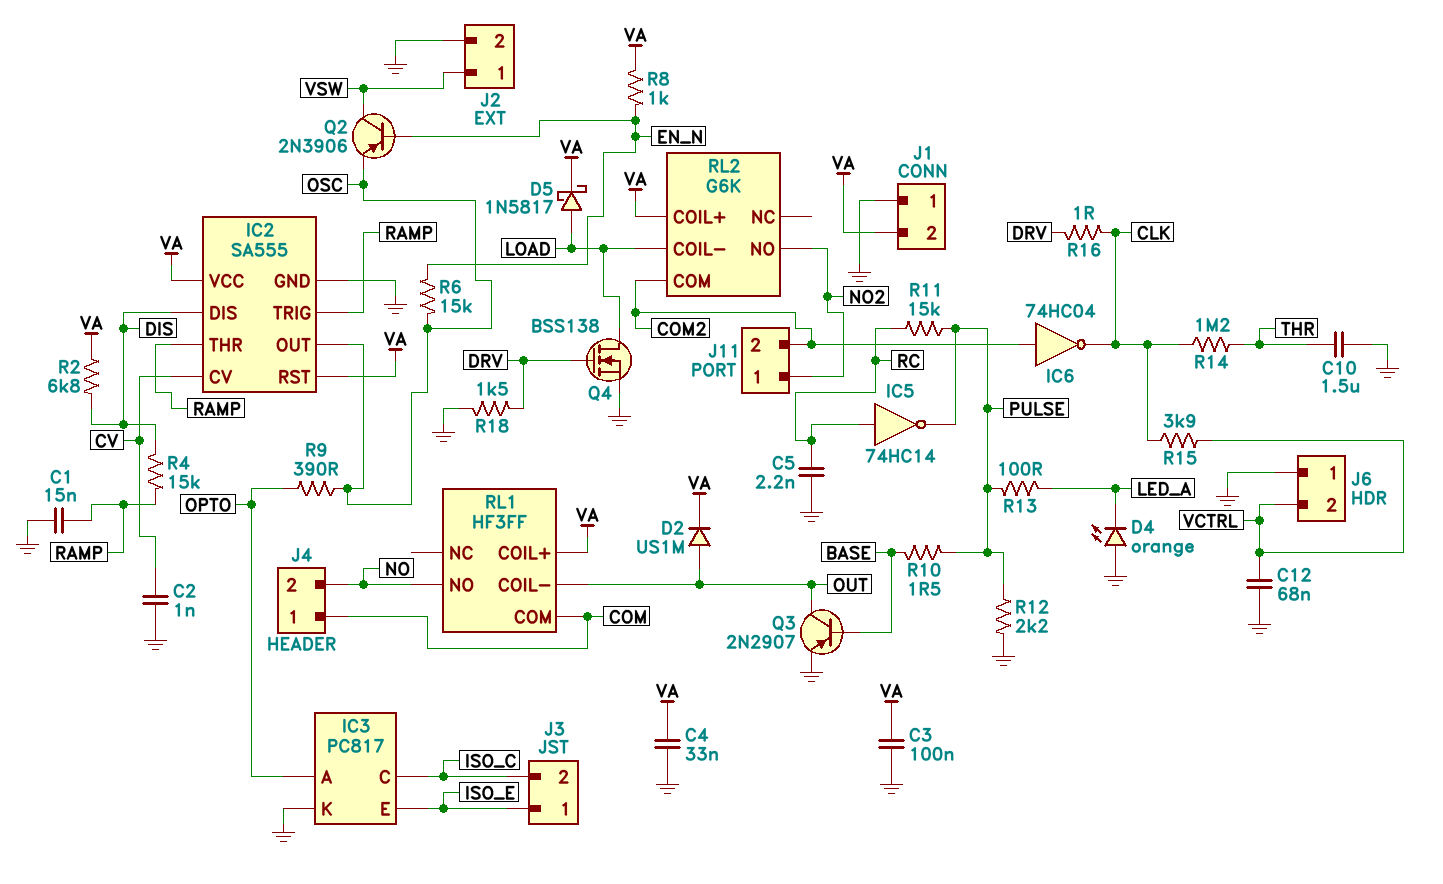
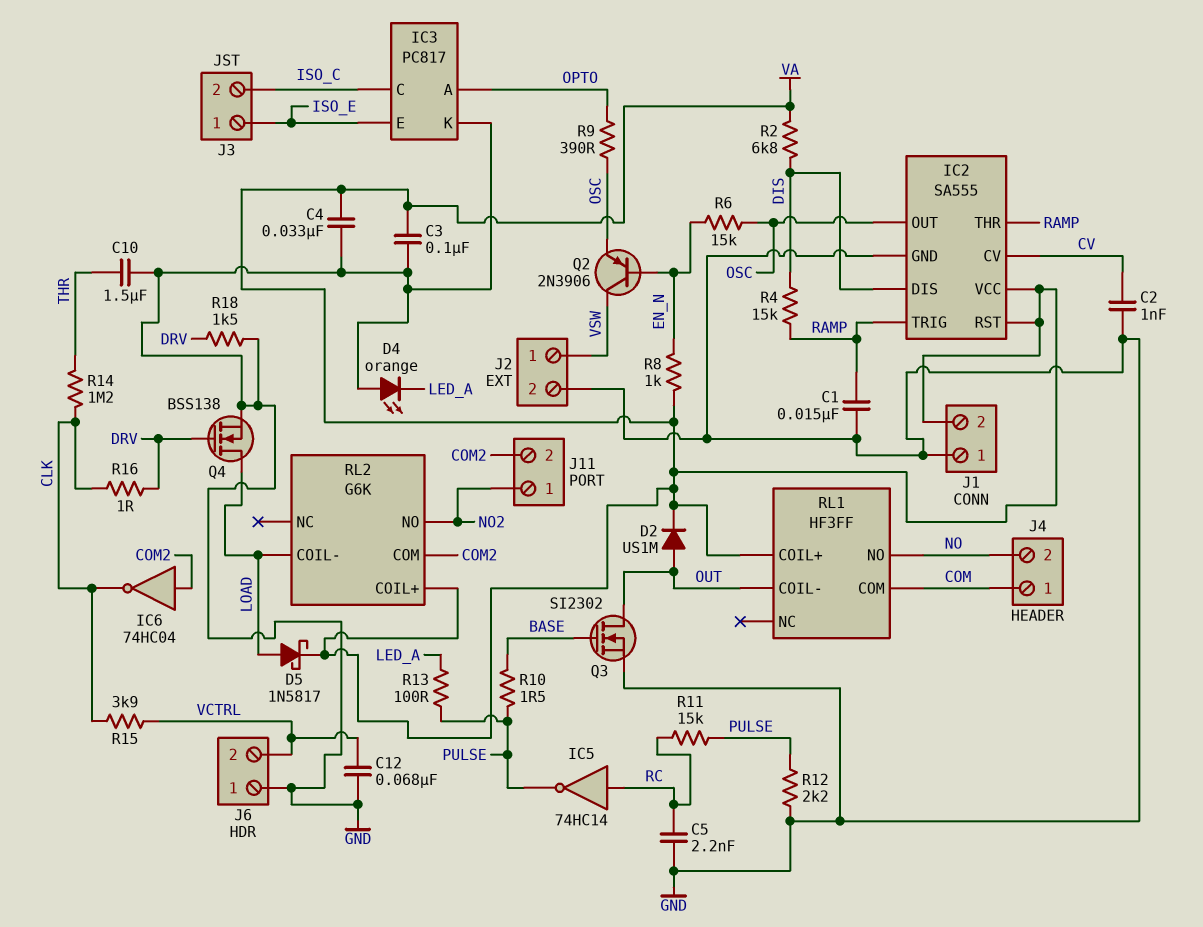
Q3: PNP 2N2907 (B BASE, C OUT, E GND) -> NMOS SI2302 (G BASE, D OUT, S GND)

